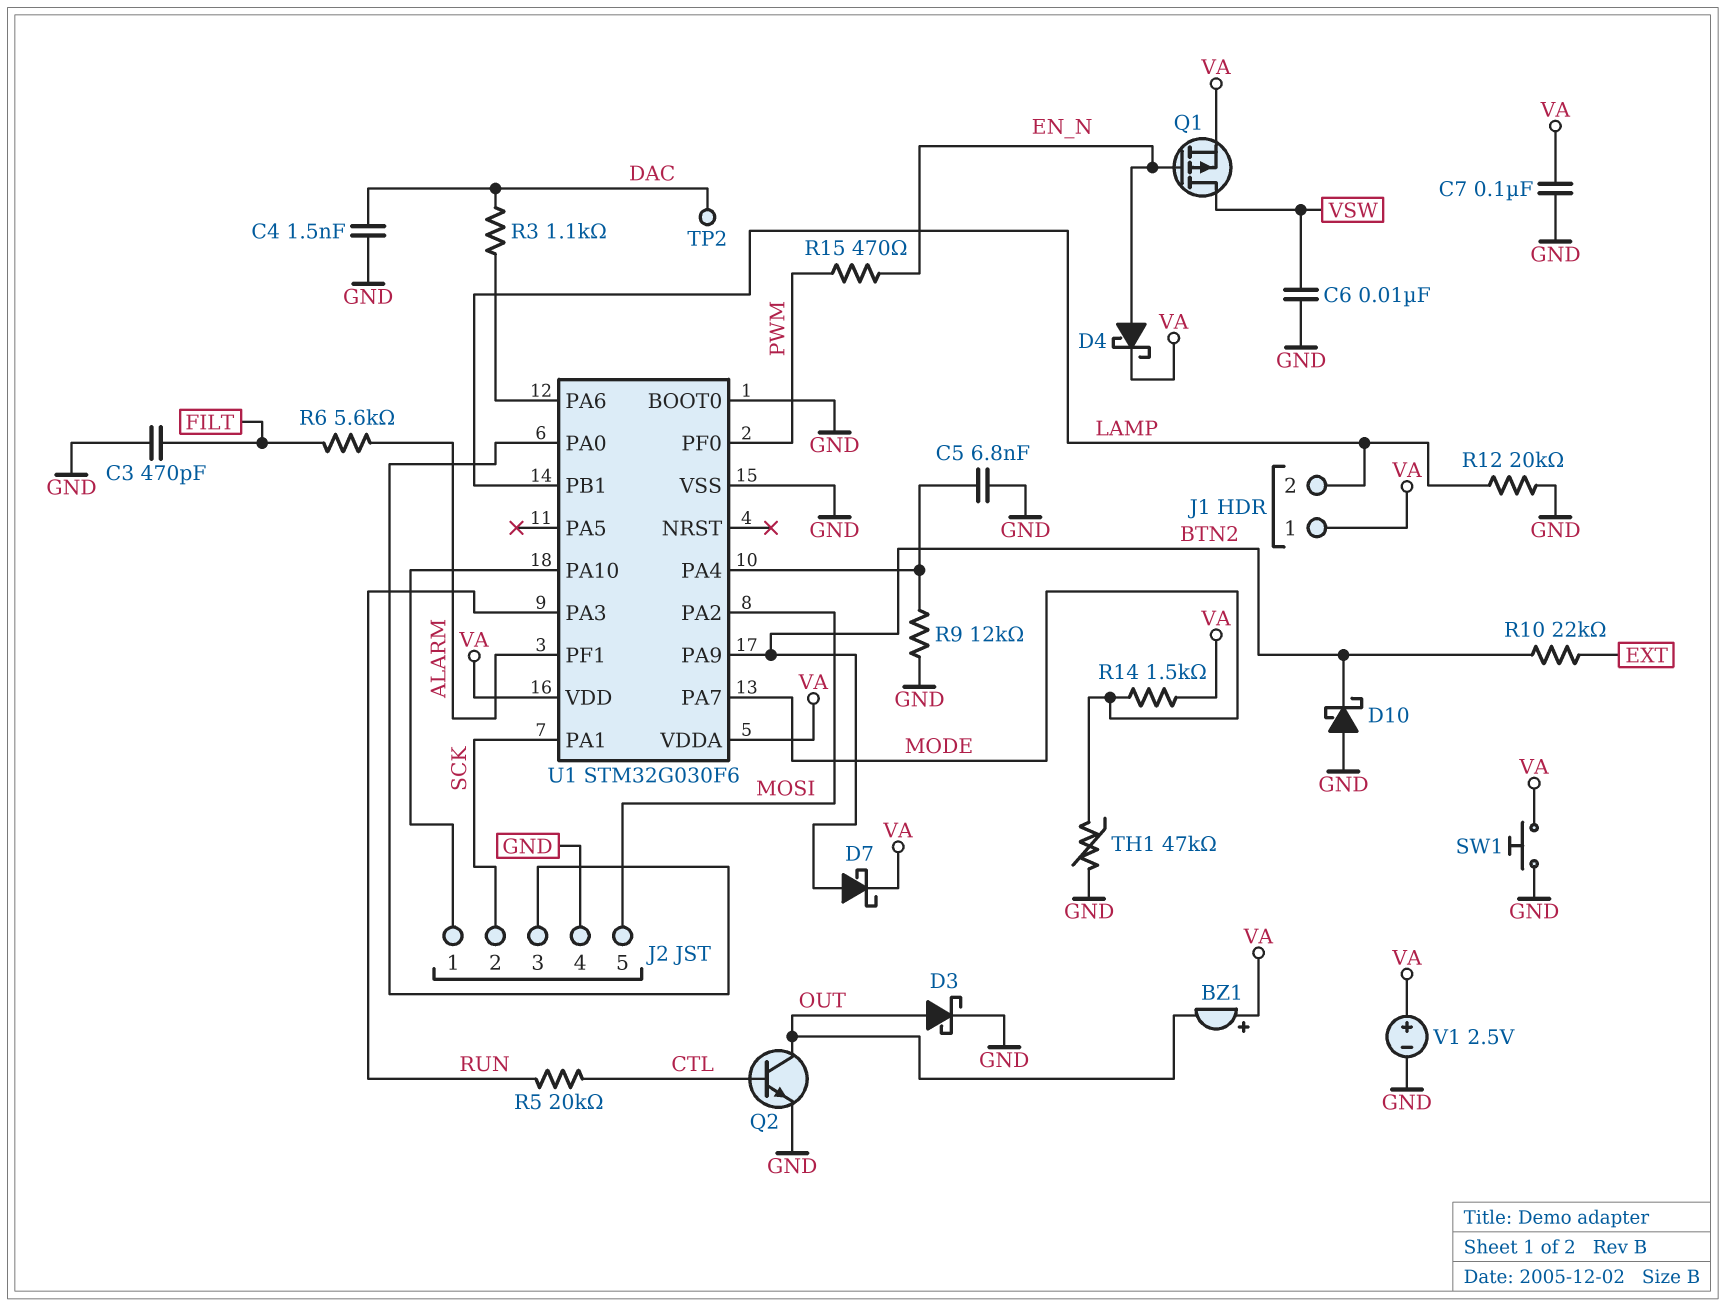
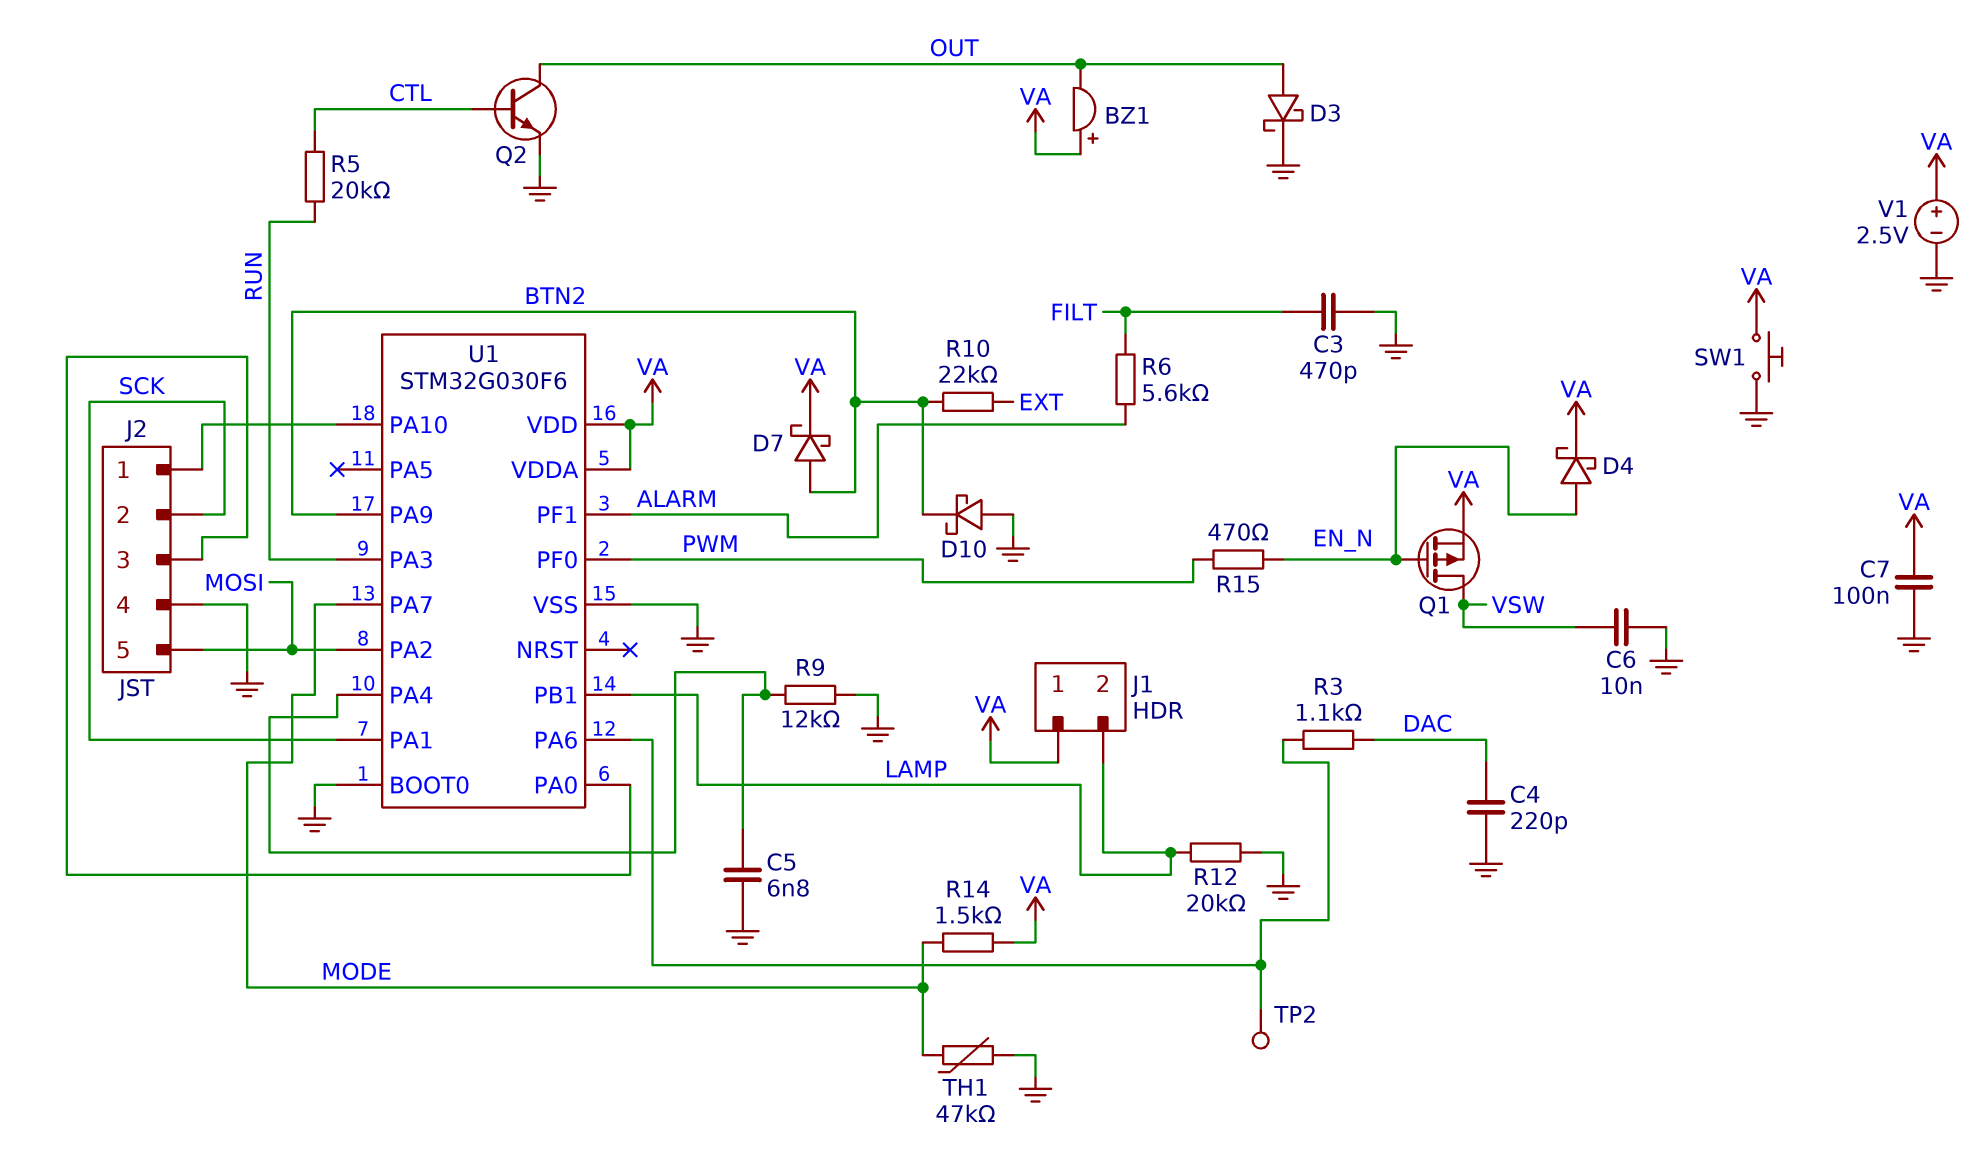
C4: 1.5nF (DAC, GND) -> 220pF (DAC, GND)
TP2: test point (DAC) -> test point (U1/PA6)

